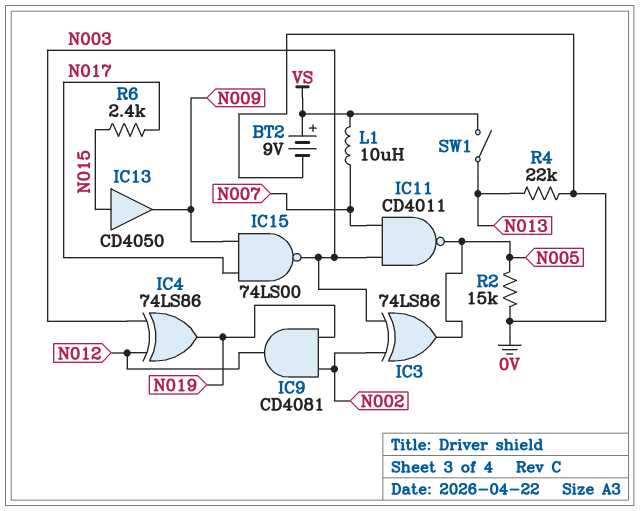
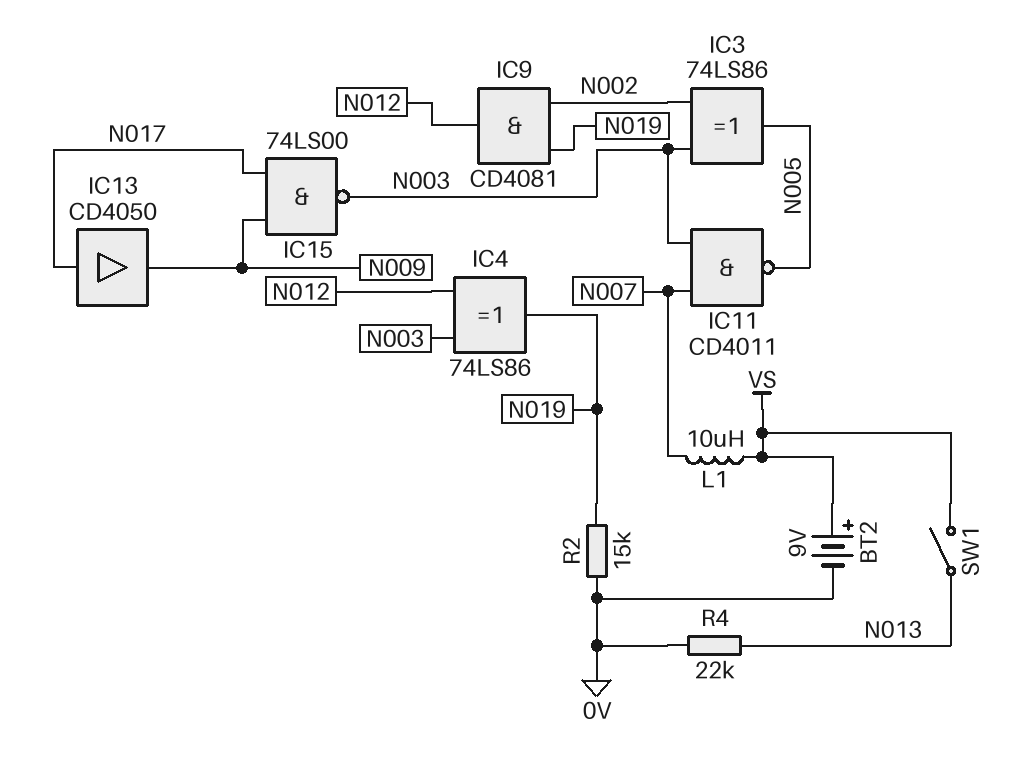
IC13: buffer CD4050 (in N015, out N009) -> buffer CD4050 (in N017, out N009)
R2: 15k (0V, N005) -> 15k (0V, N019)
R6: 2.4k (N015, N017) -> none

